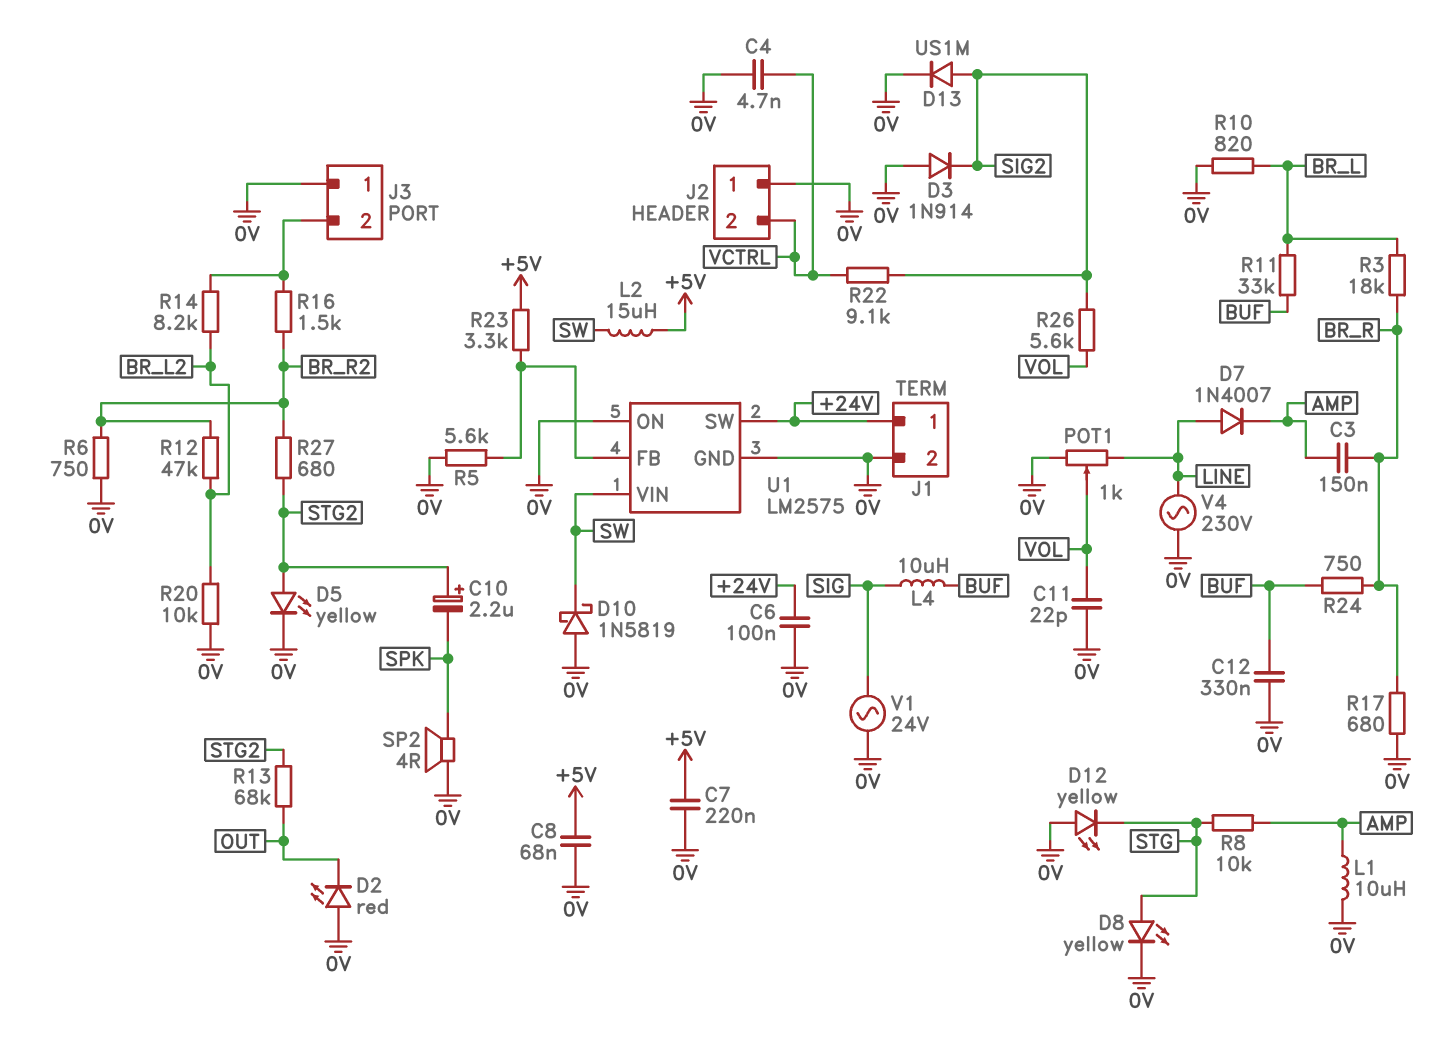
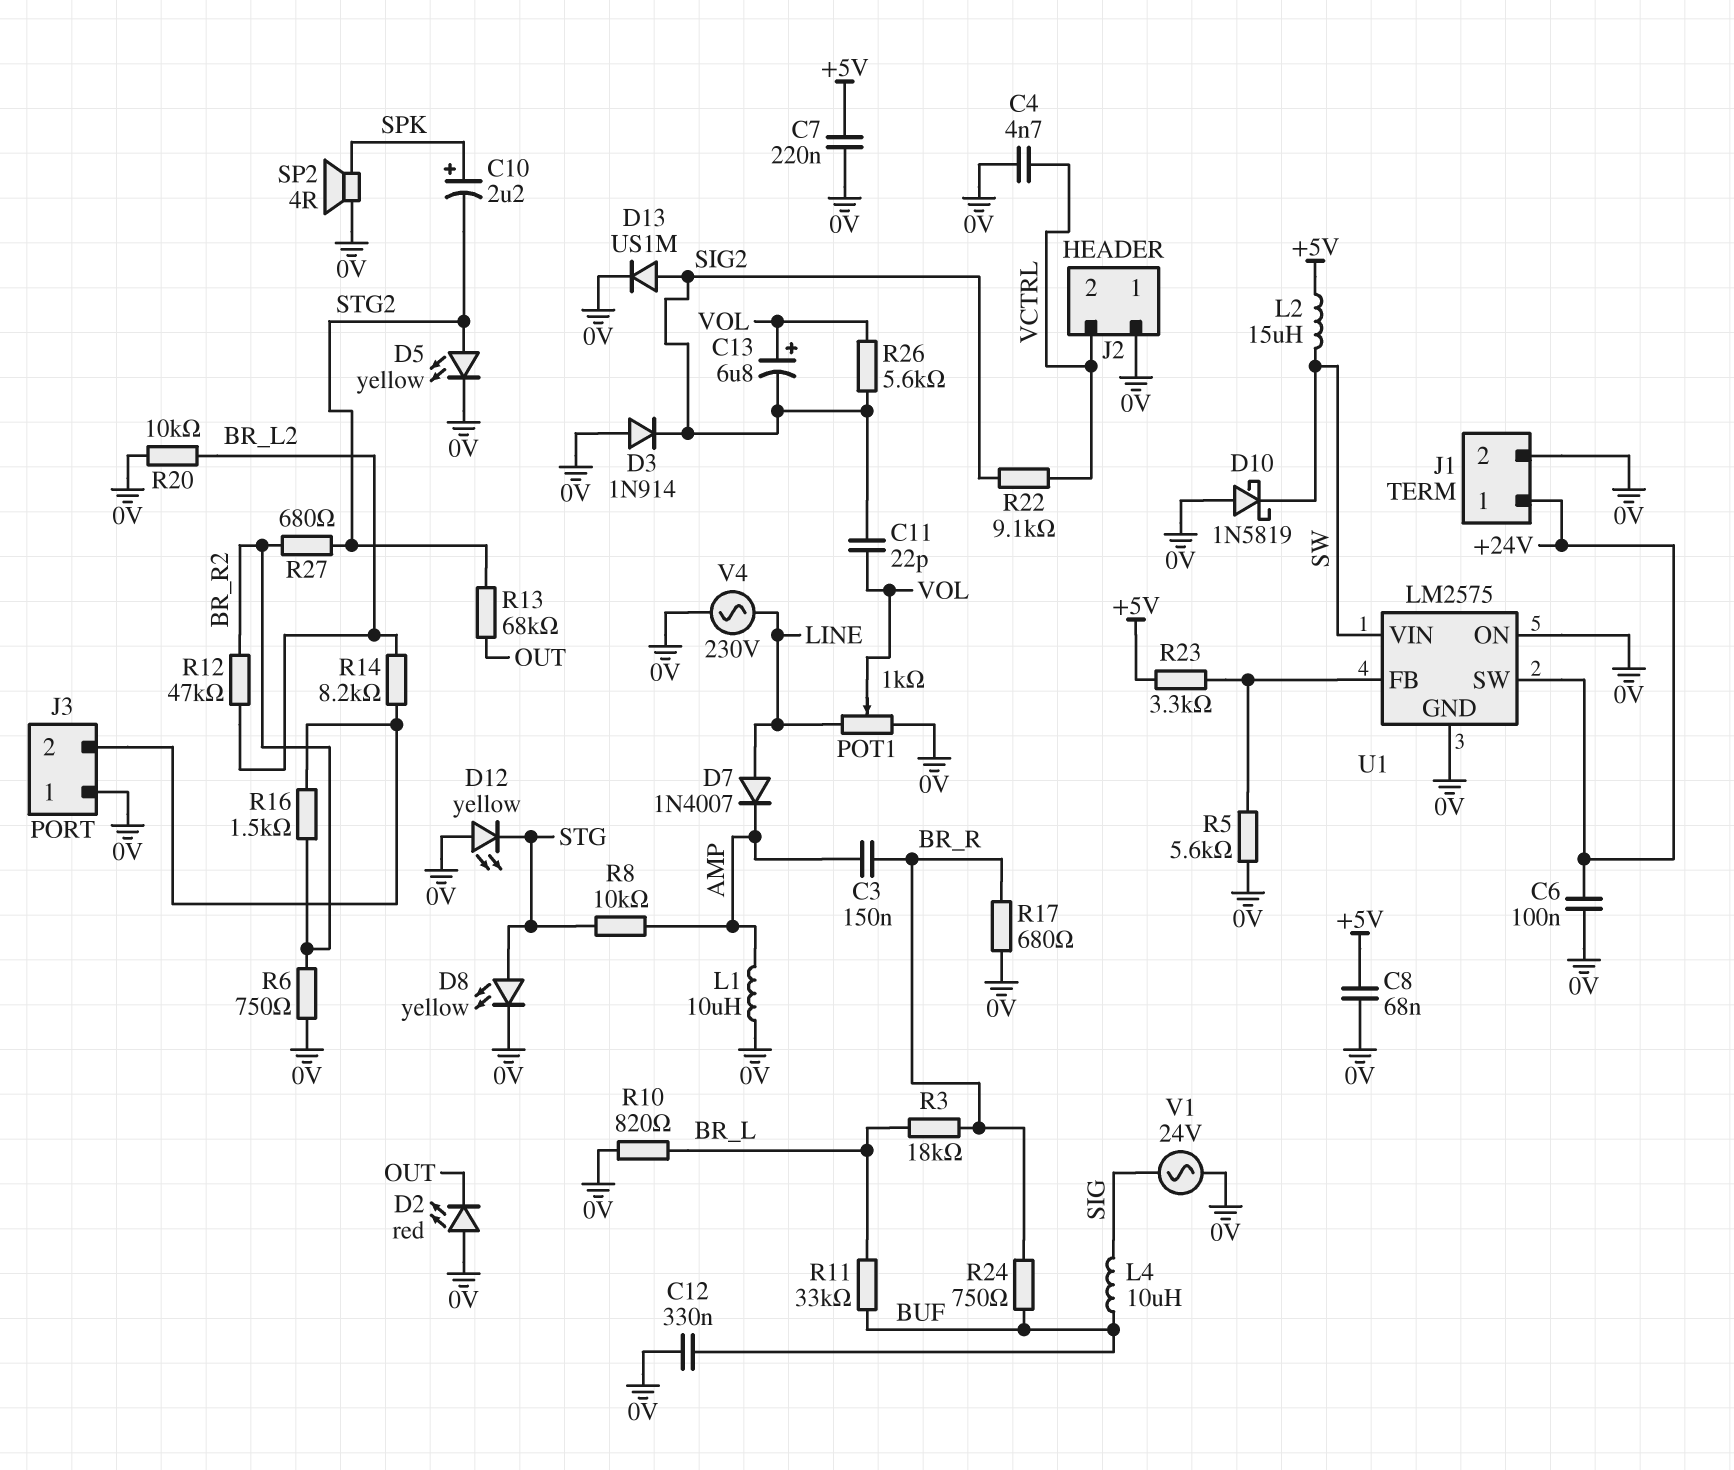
C10: 2.2uF (plus STG2, minus SPK) -> 2.2uF (plus SPK, minus STG2)
C11: 22pF (0V, VOL) -> 22pF (SIG2, VOL)
C13: none -> 6.8uF (plus VOL, minus SIG2)

